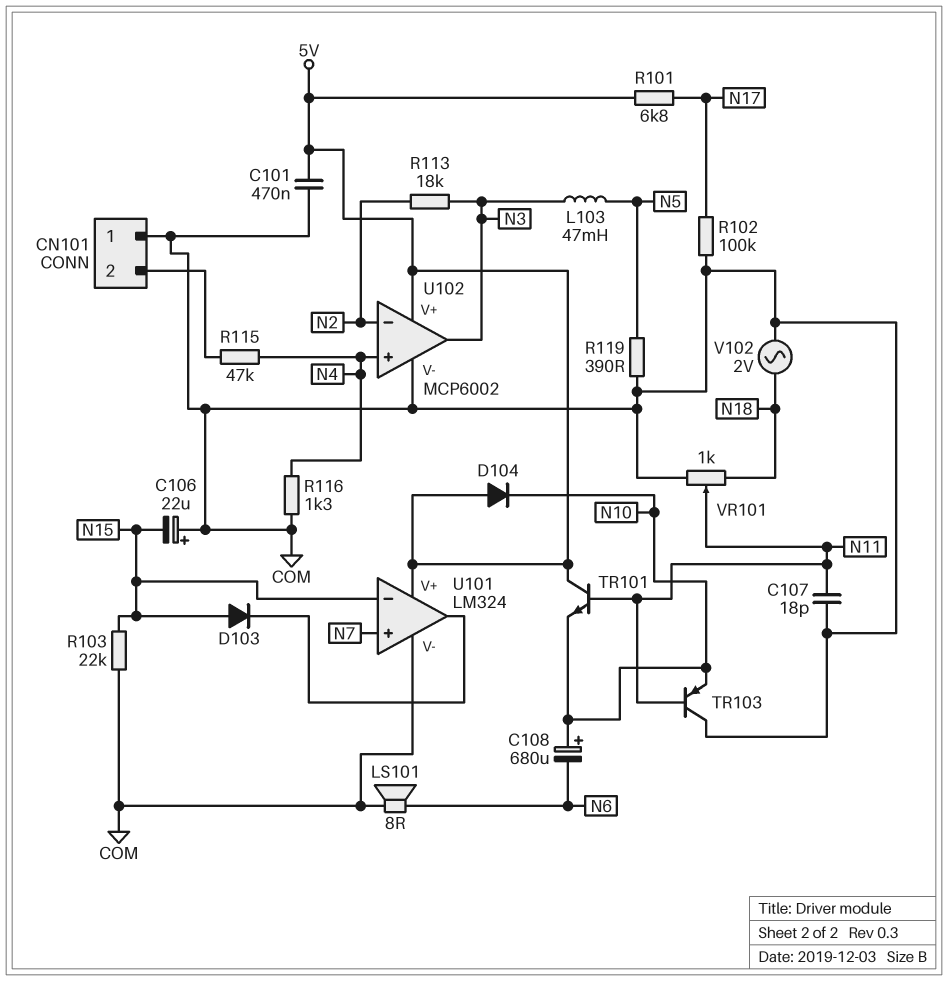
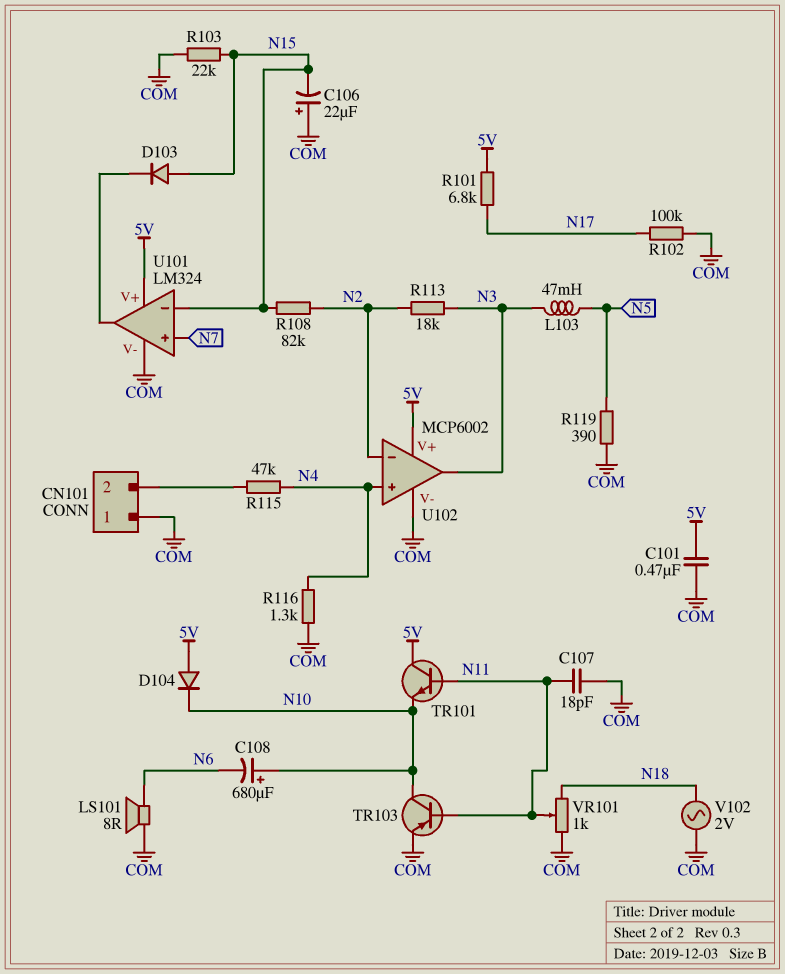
R108: none -> 82k (N2, N15)
TR103: PNP (B N11, C COM, E N10) -> PNP (B N11, C N10, E COM)

